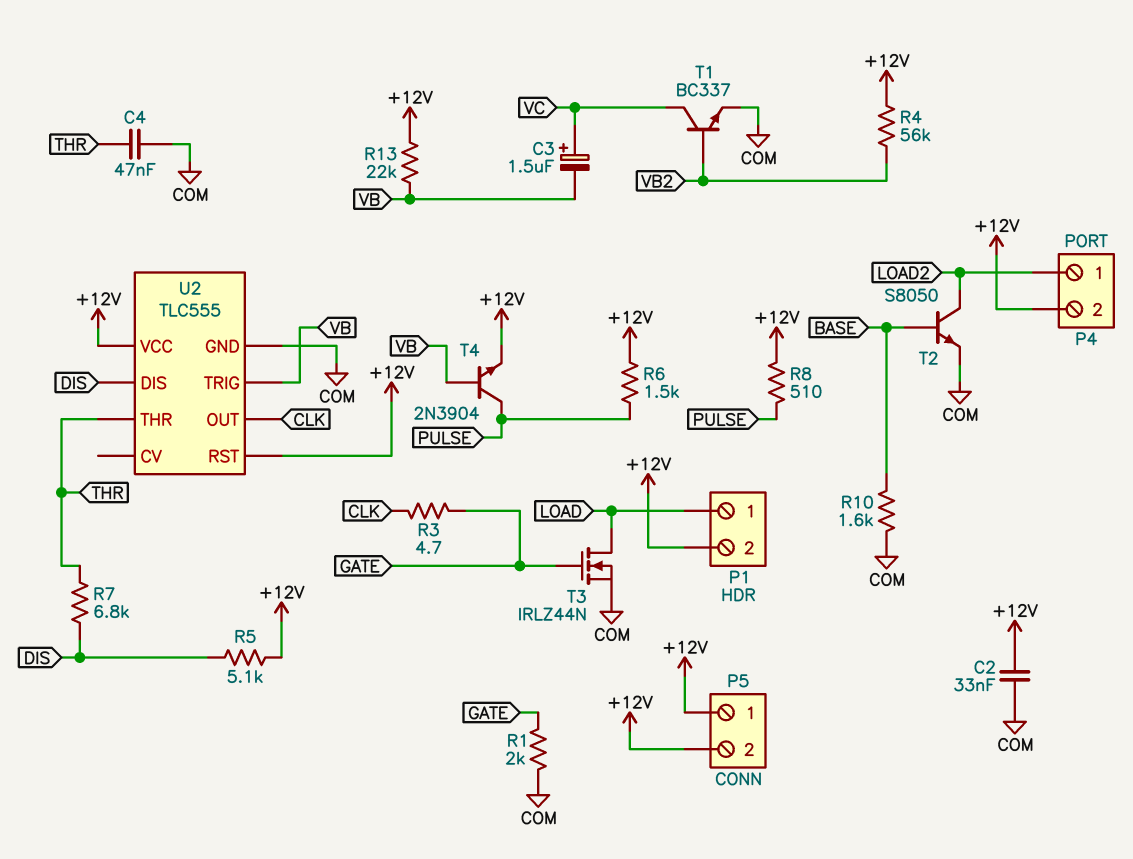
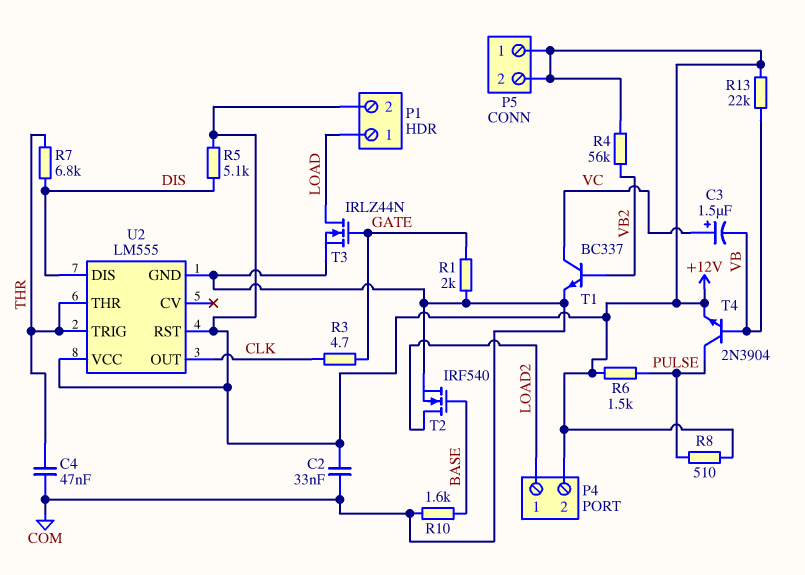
T2: NPN S8050 (B BASE, C LOAD2, E COM) -> NMOS IRF540 (G BASE, D LOAD2, S COM)
U2: TLC555 -> LM555
U2 pin TRIG: VB -> THR

